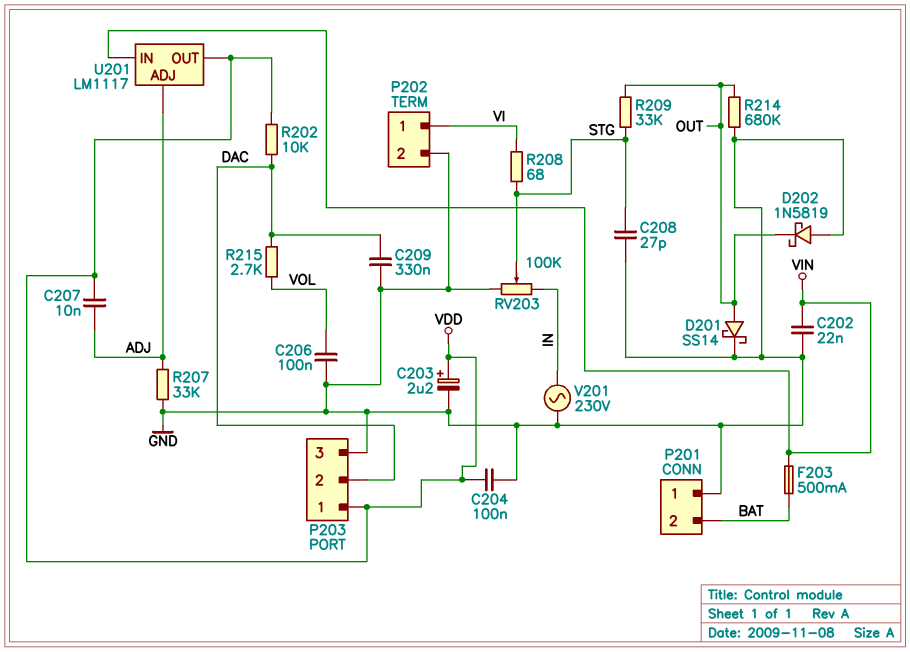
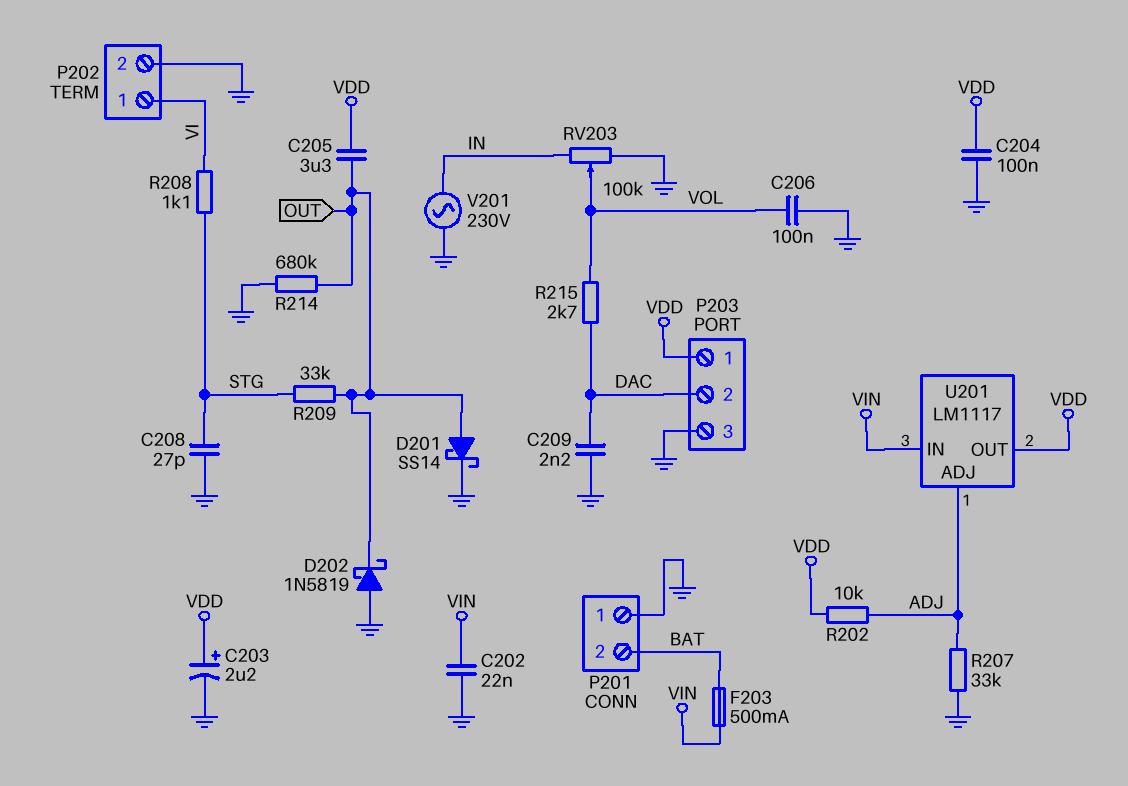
C205: none -> 3.3uF (OUT, VDD)
C207: 10nF (ADJ, VDD) -> none
C209: 330nF (DAC, GND) -> 2.2nF (DAC, GND)
R202: 10k (DAC, VDD) -> 10k (ADJ, VDD)
R208: 68 (STG, VI) -> 1.1k (STG, VI)
RV203: 100k (GND, IN, wiper STG) -> 100k (GND, IN, wiper VOL)

